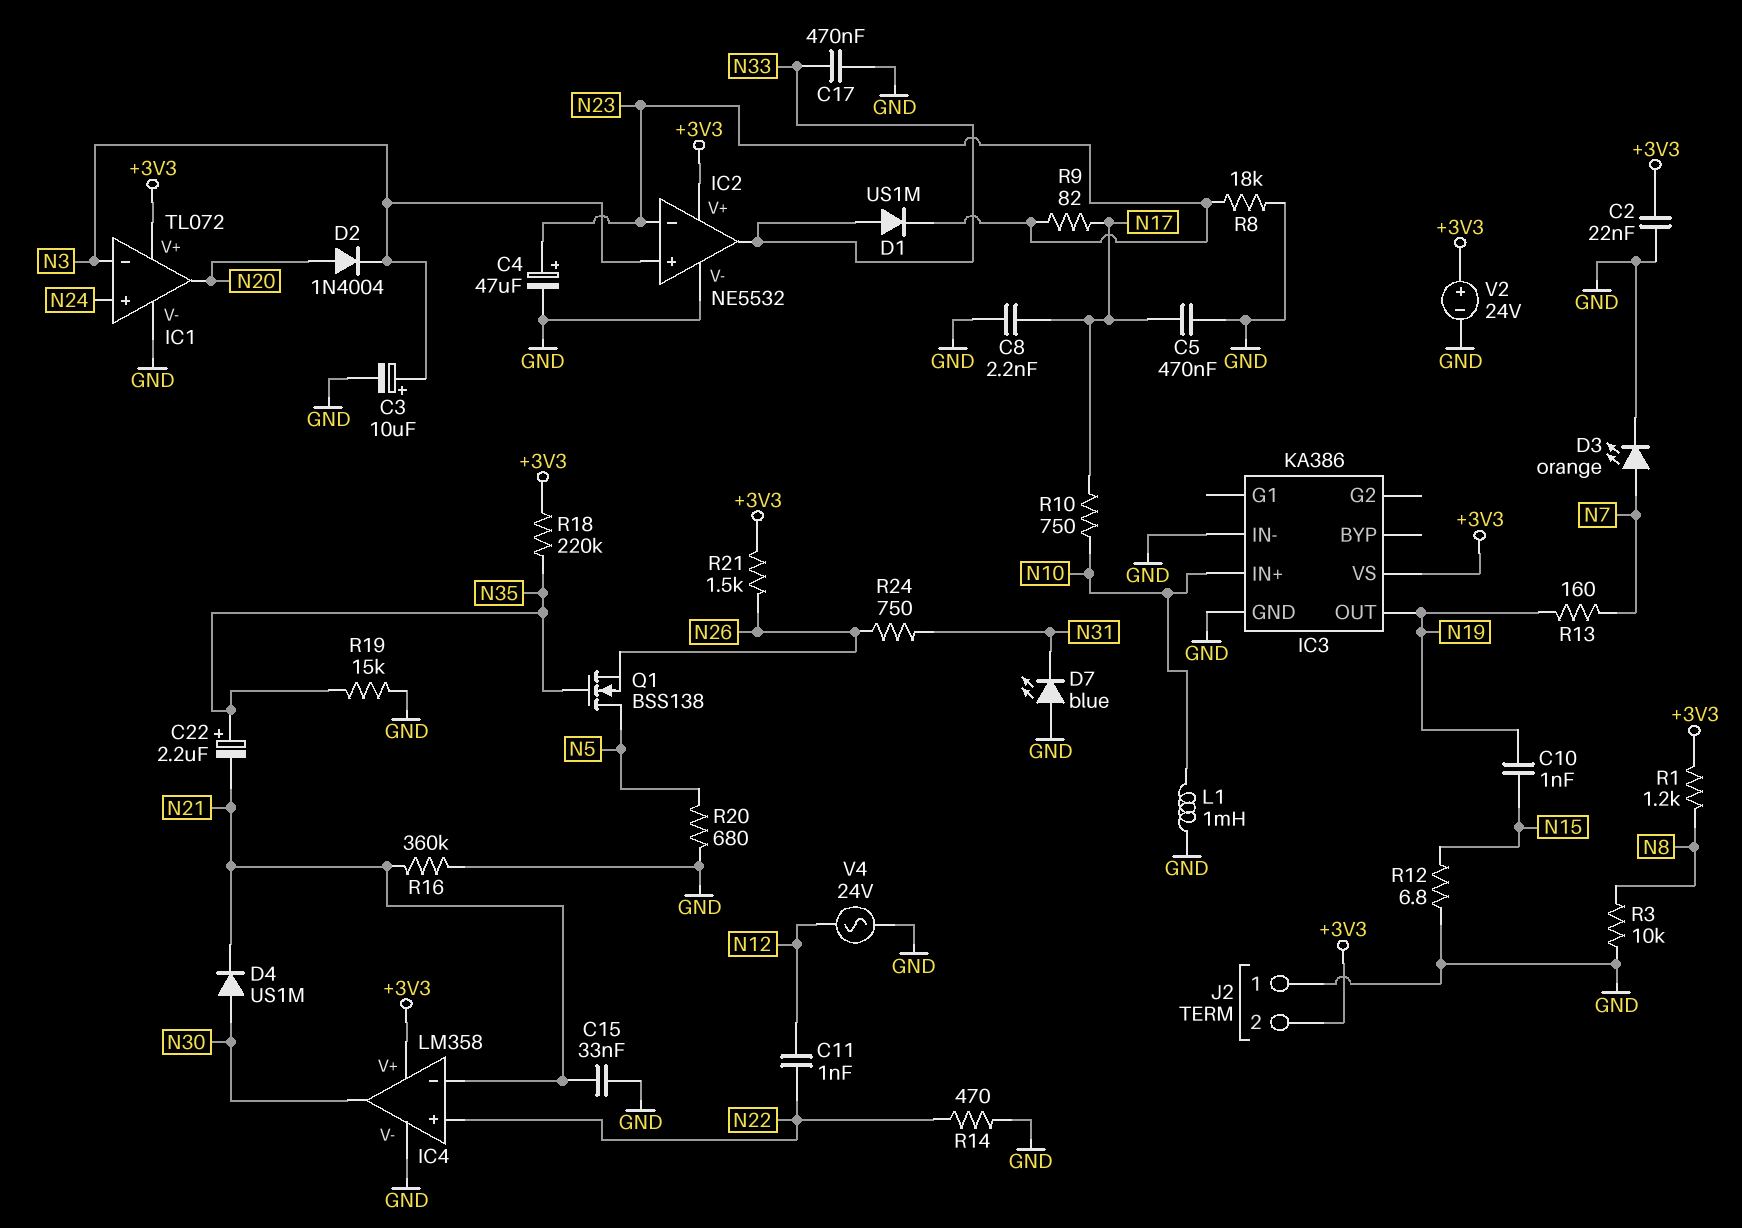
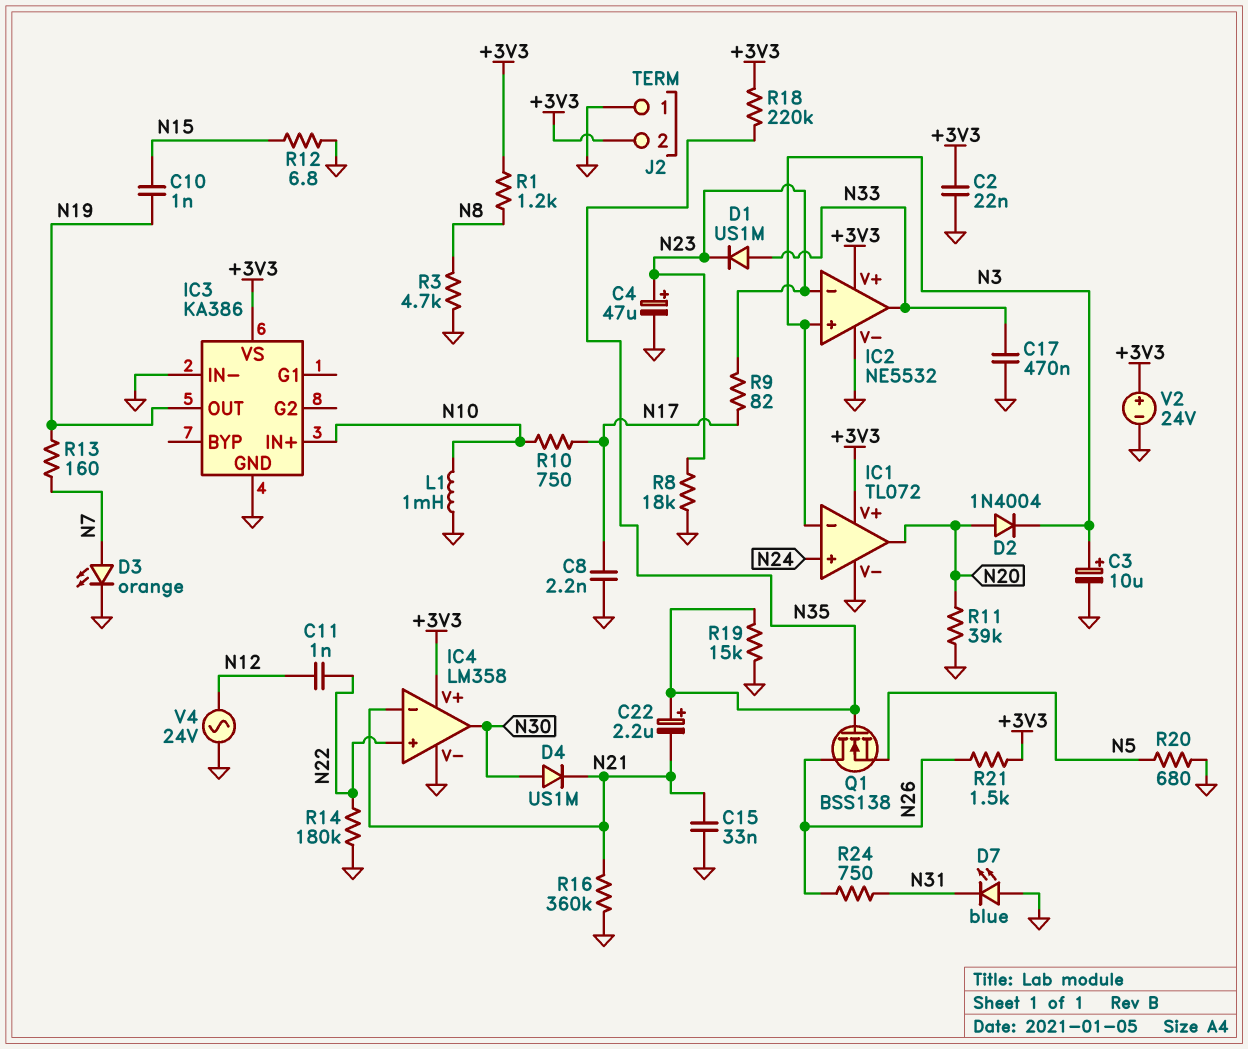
C5: 470nF (GND, N17) -> none
Q1: NMOS BSS138 (G N35, D N5, S N26) -> NMOS BSS138 (G N35, D N26, S N5)
R3: 10k (GND, N8) -> 4.7k (GND, N8)
R11: none -> 39k (GND, N20)
R14: 470 (GND, N22) -> 180k (GND, N22)

